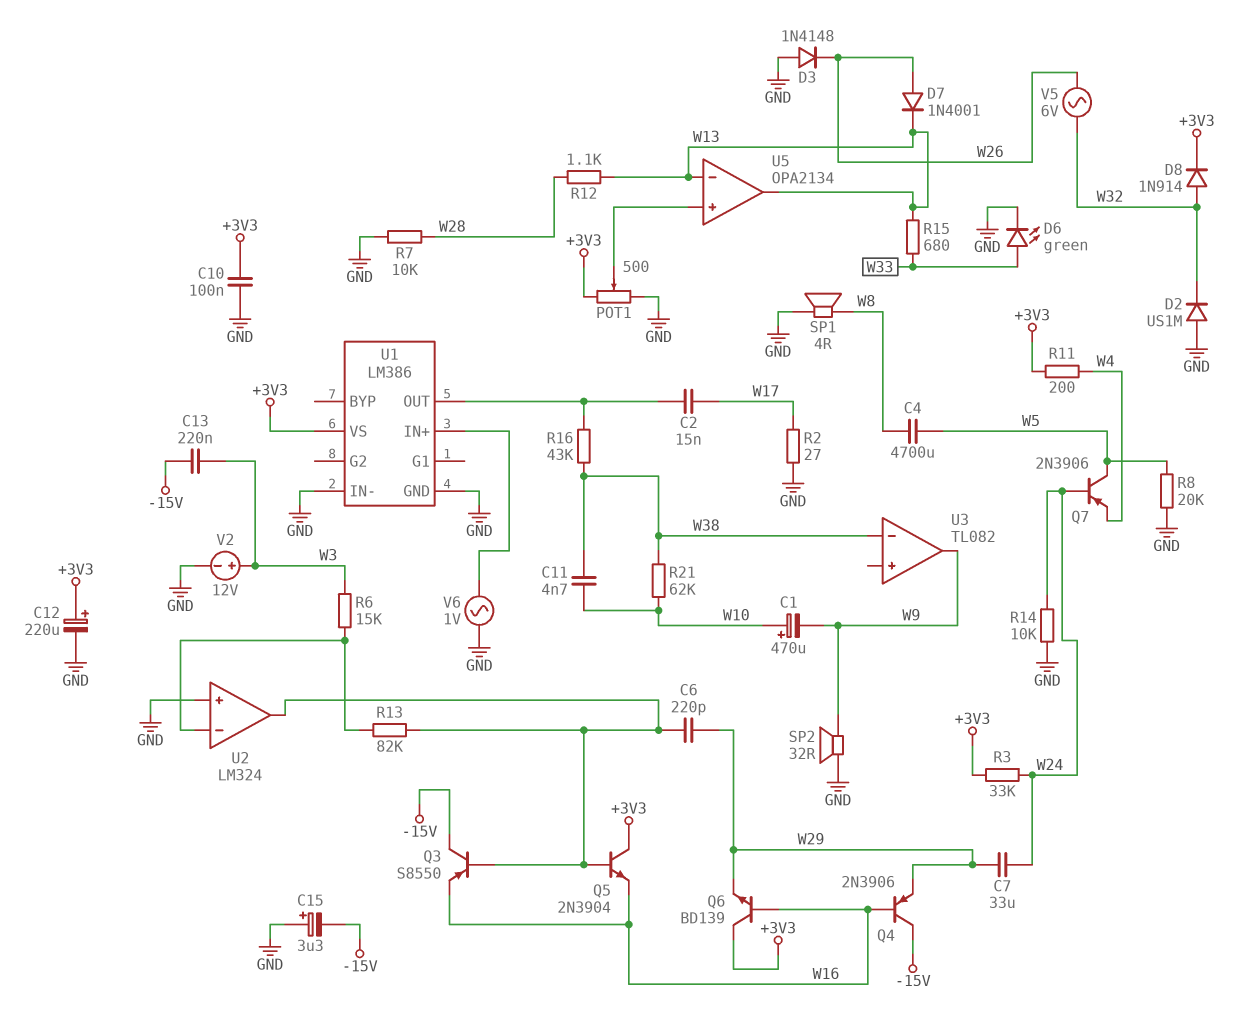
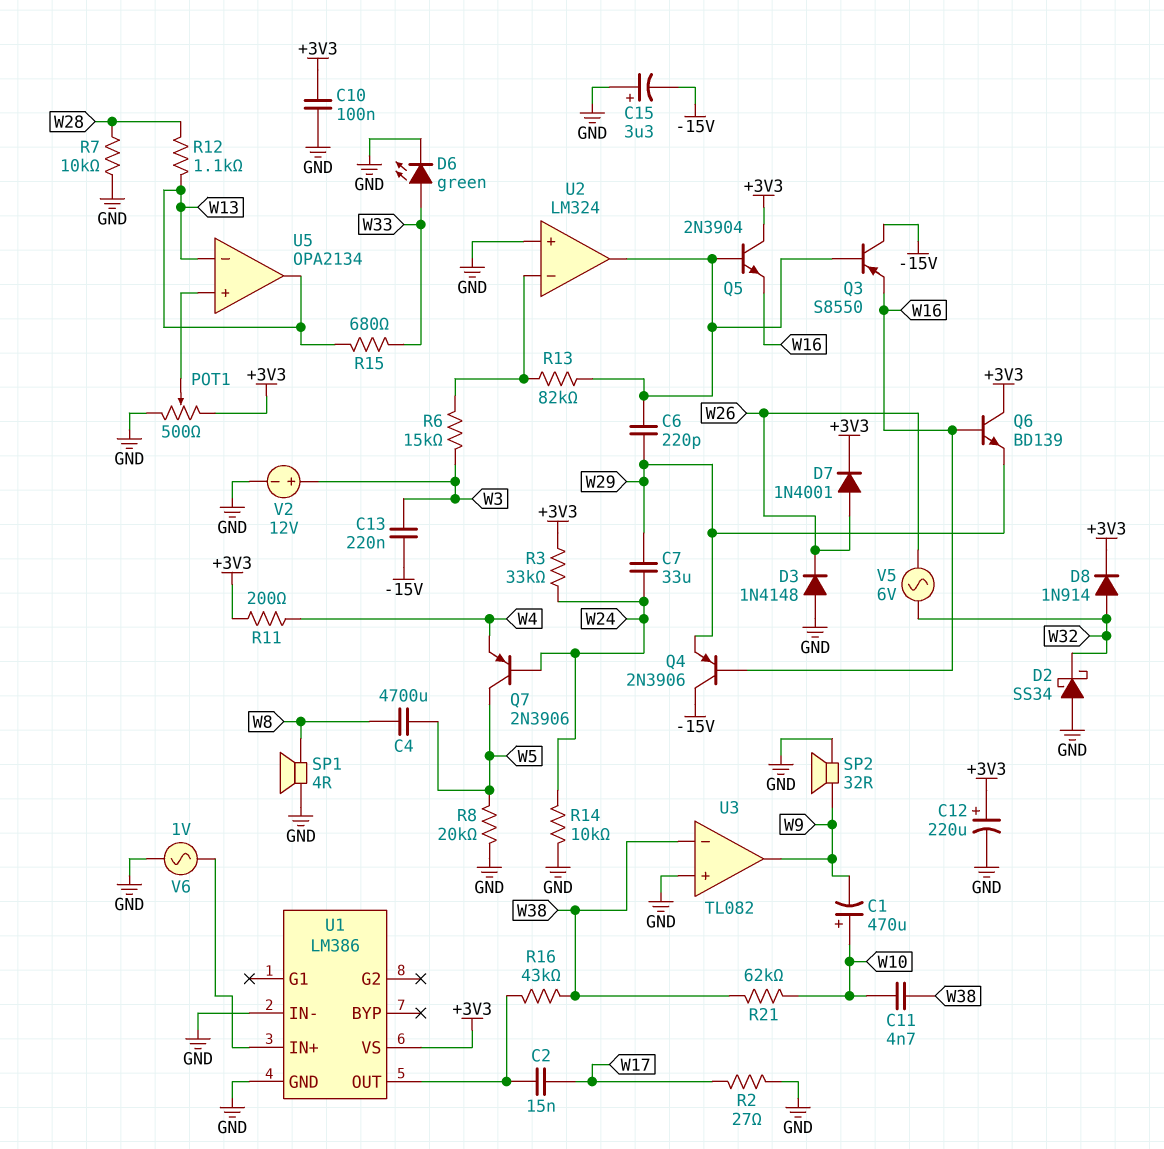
D2: diode US1M (A GND, K W32) -> schottky SS34 (A GND, K W32)
D7: diode 1N4001 (A W26, K W13) -> diode 1N4001 (A W26, K +3V3)
U3 pin in+: none -> GND

